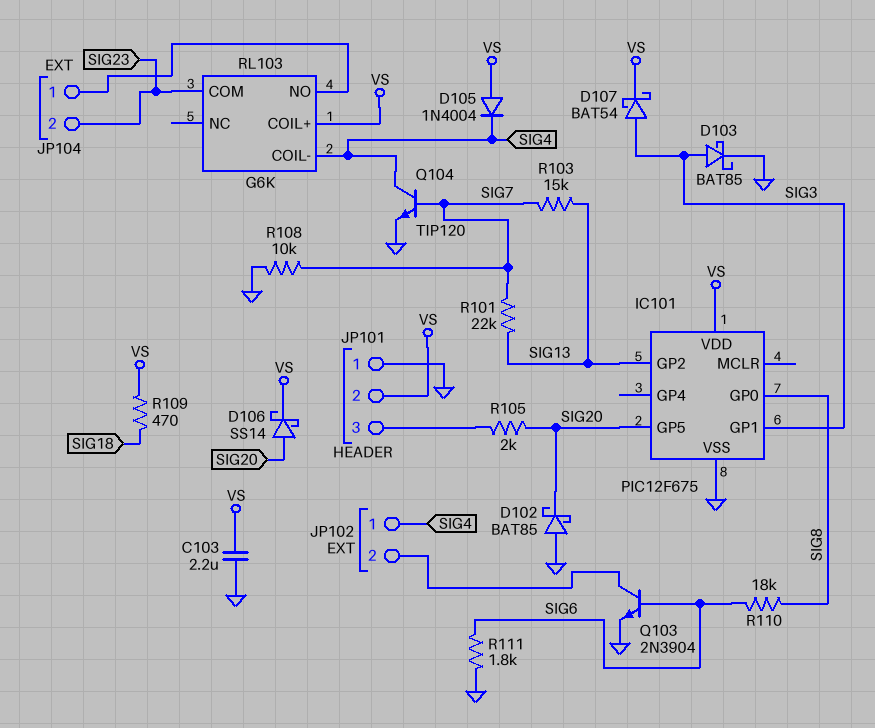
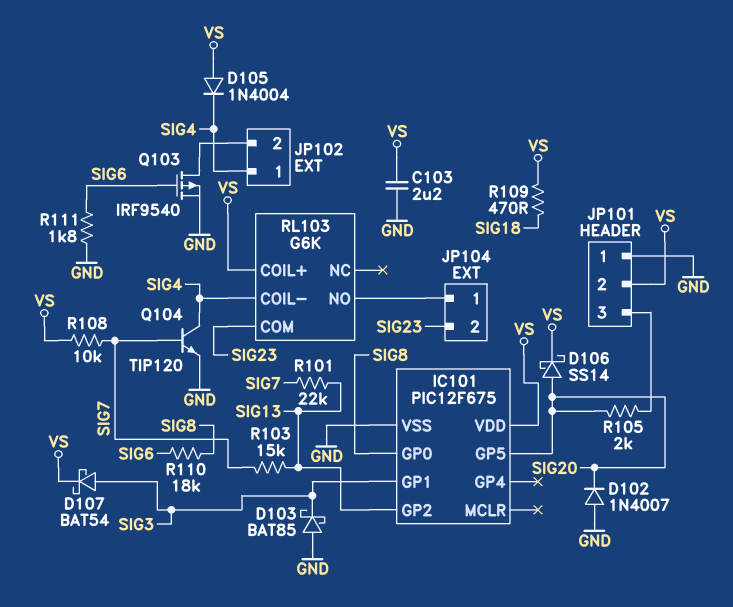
D102: schottky BAT85 (A GND, K SIG20) -> diode 1N4007 (A GND, K SIG20)
D103: schottky BAT85 (A SIG3, K GND) -> schottky BAT85 (A GND, K SIG3)
Q103: NPN 2N3904 (B SIG6, C JP102/2, E GND) -> PMOS IRF9540 (G SIG6, D JP102/2, S GND)
R108: 10k (GND, SIG7) -> 10k (SIG7, VS)

